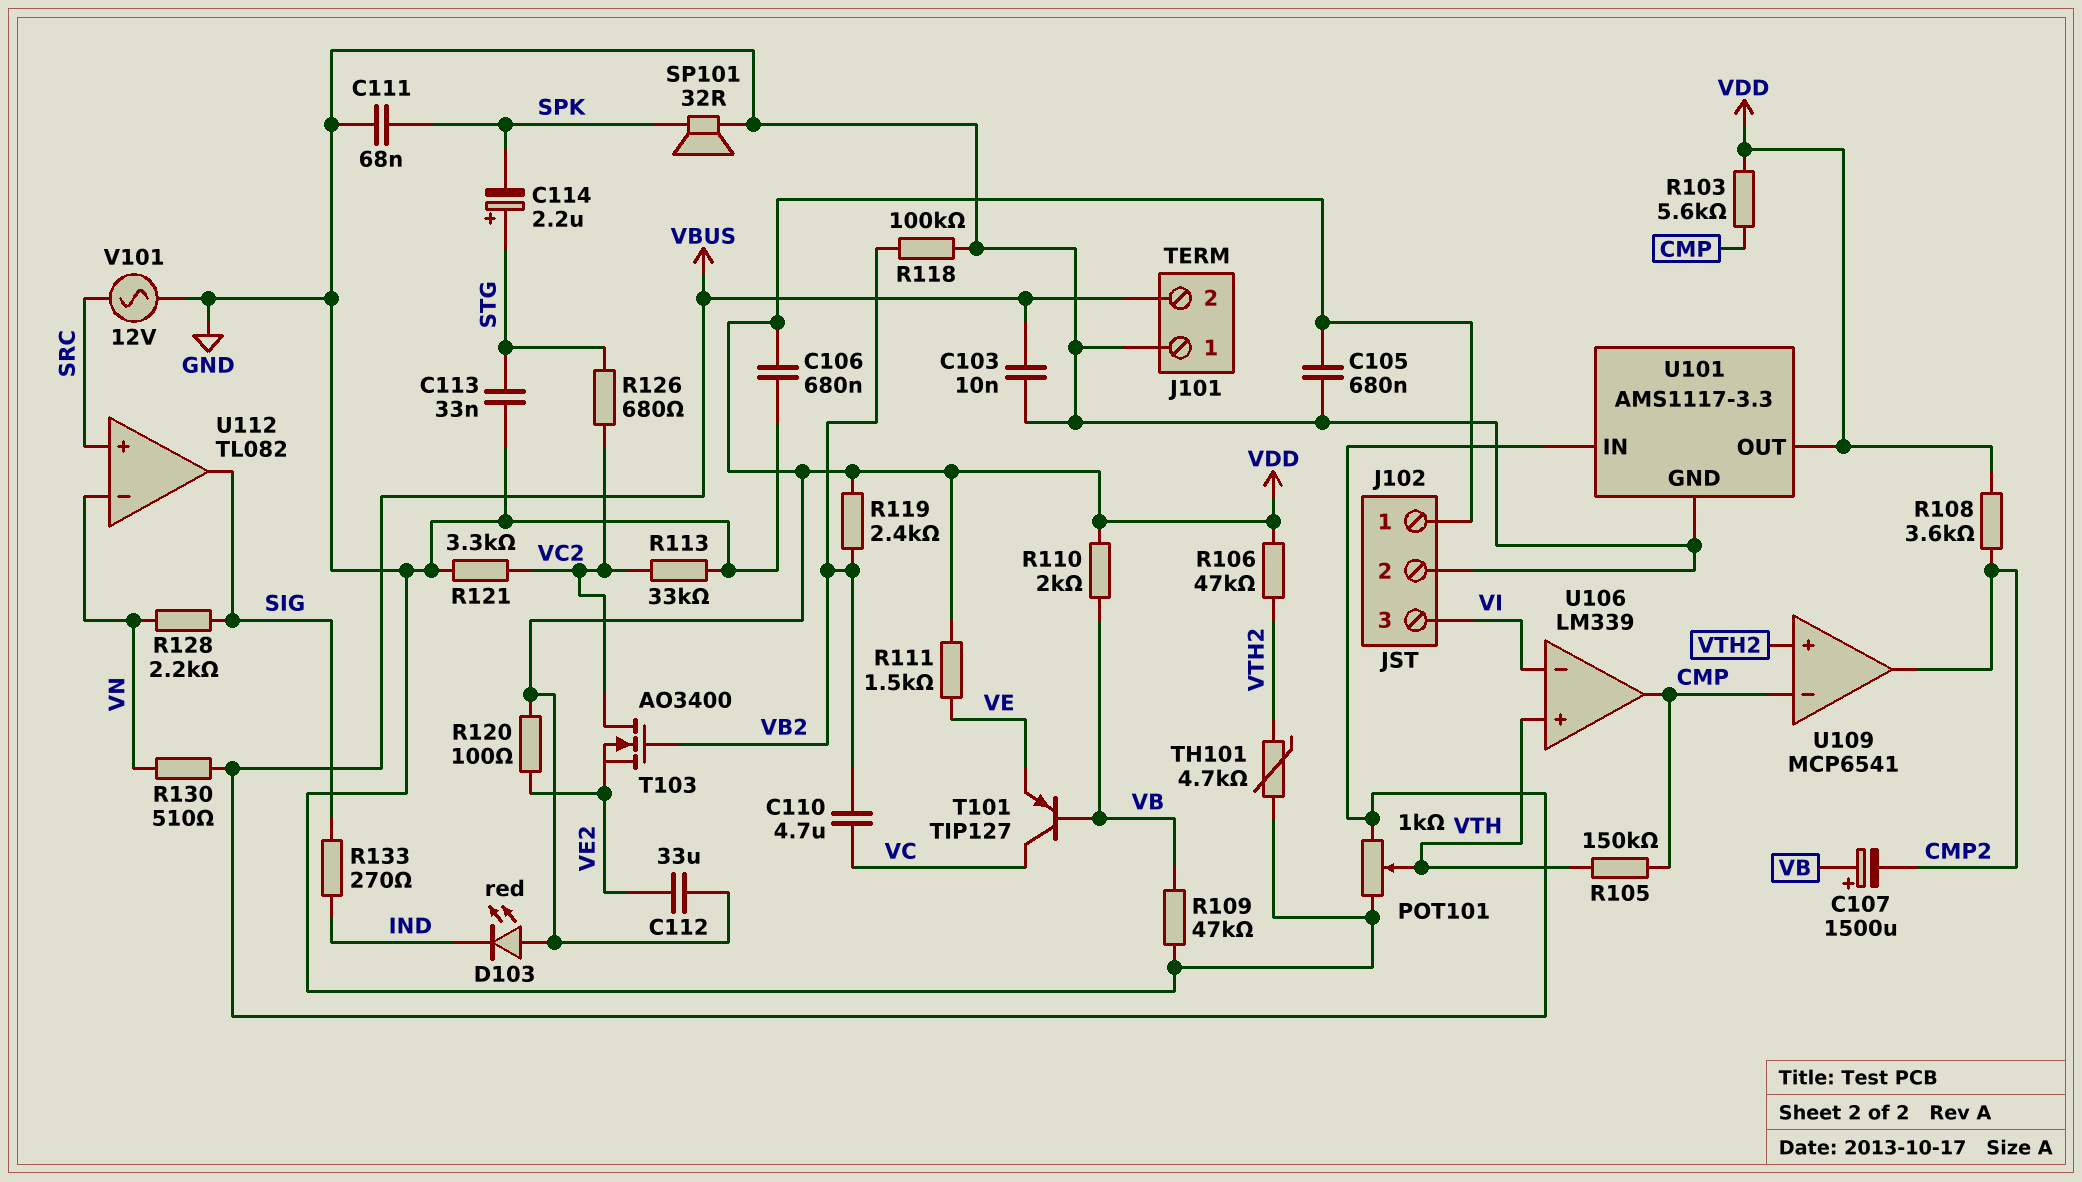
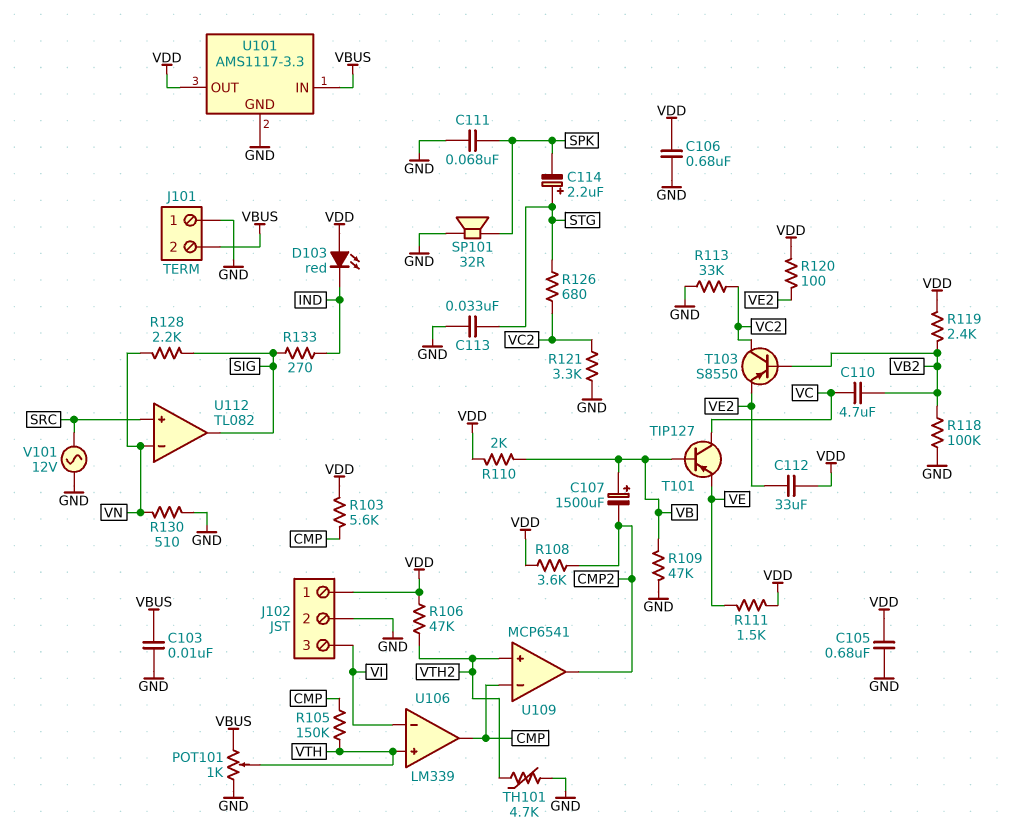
R130: 510 (VBUS, VN) -> 510 (GND, VN)
T103: NMOS AO3400 (G VB2, D VC2, S VE2) -> PNP S8550 (B VB2, C VC2, E VE2)

